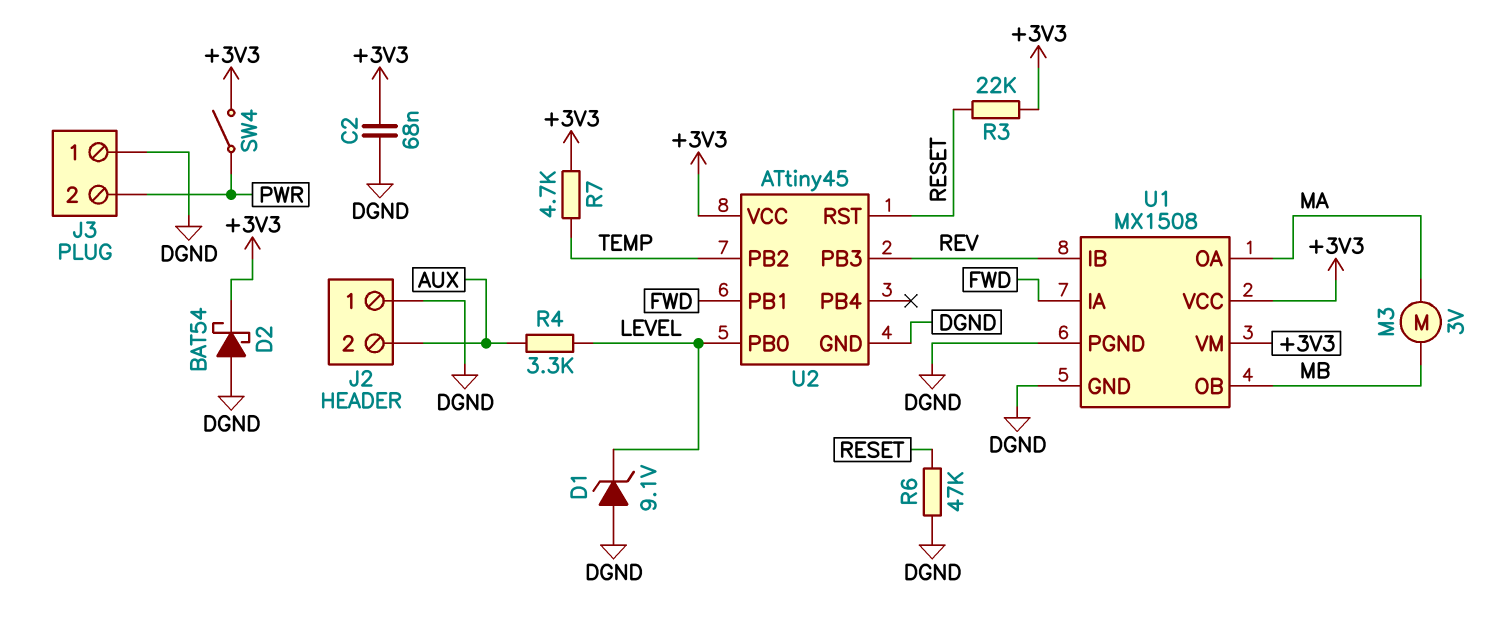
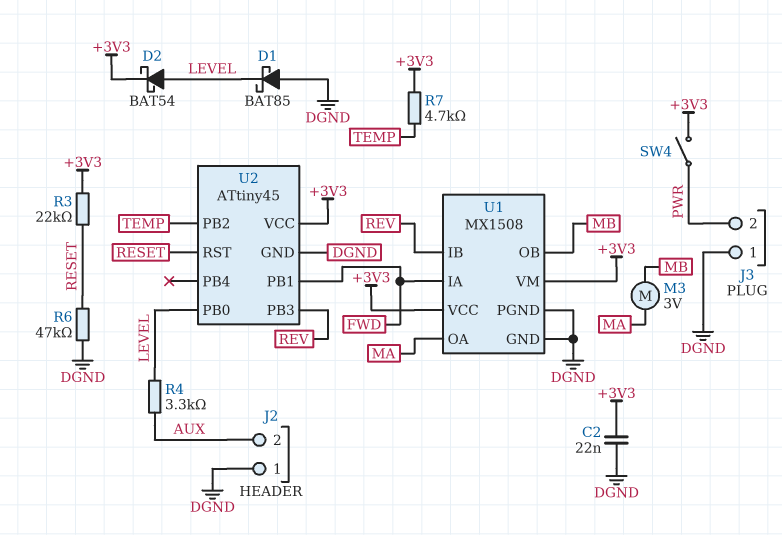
C2: 68nF (+3V3, DGND) -> 22nF (+3V3, DGND)
D1: zener 9.1V (A DGND, K LEVEL) -> schottky BAT85 (A DGND, K LEVEL)
D2: schottky BAT54 (A DGND, K +3V3) -> schottky BAT54 (A LEVEL, K +3V3)

